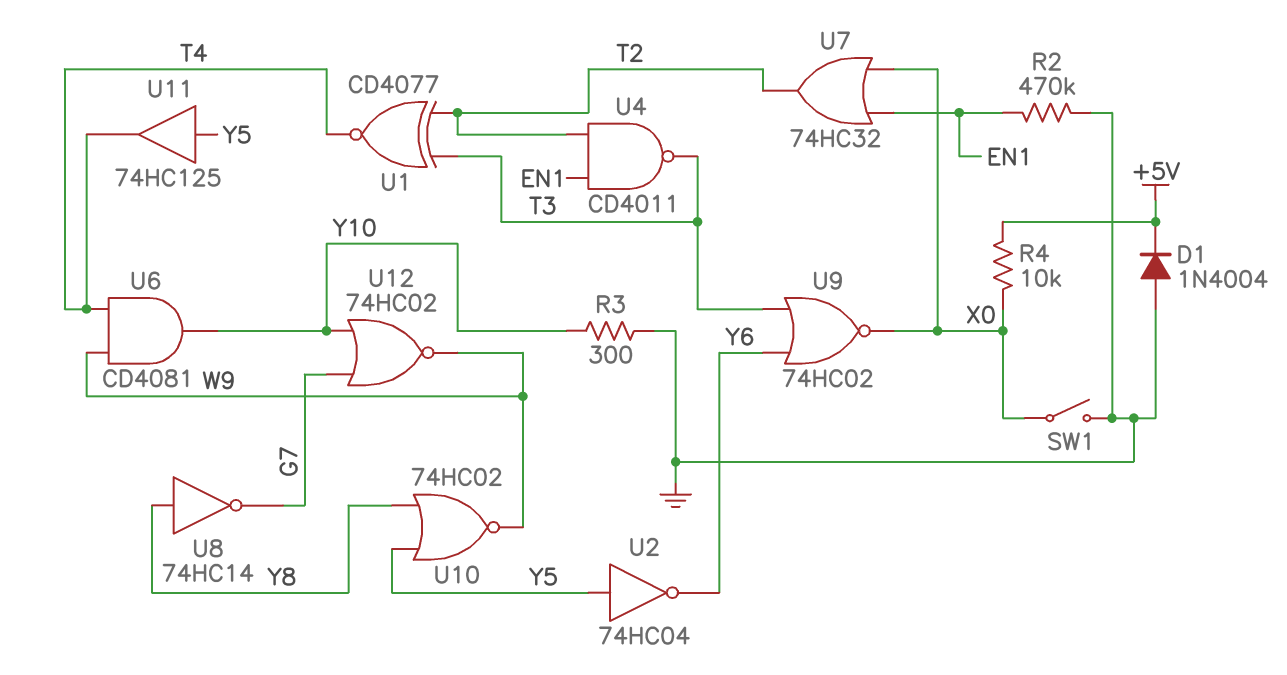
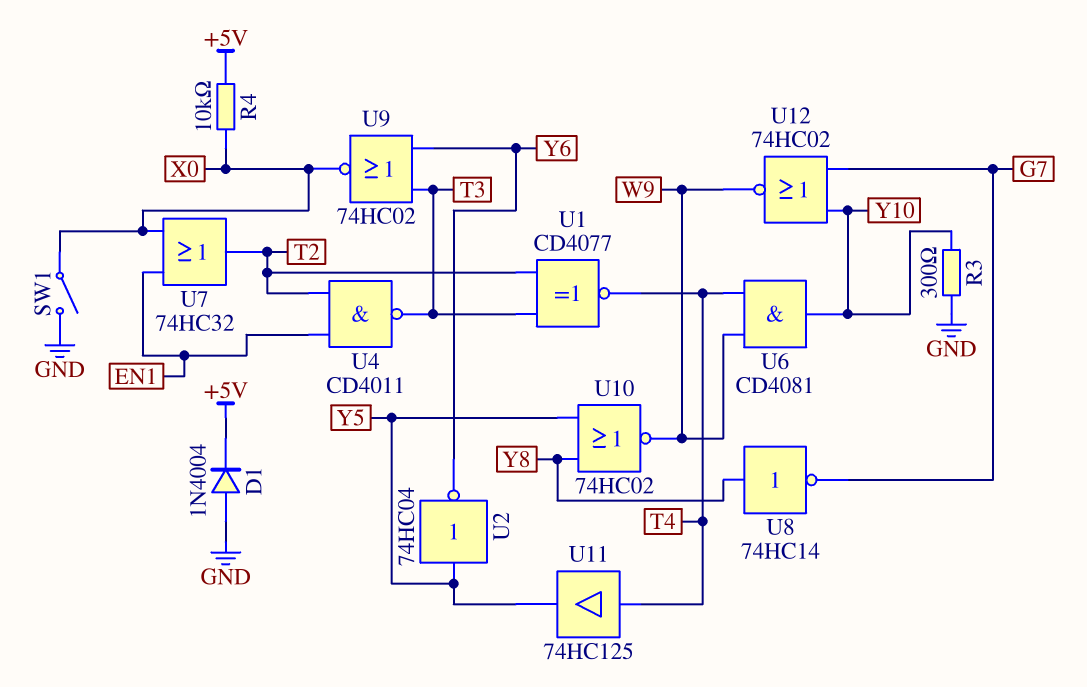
R2: 470k (EN1, GND) -> none
U11: buffer 74HC125 (in Y5, out T4) -> buffer 74HC125 (in T4, out Y5)

